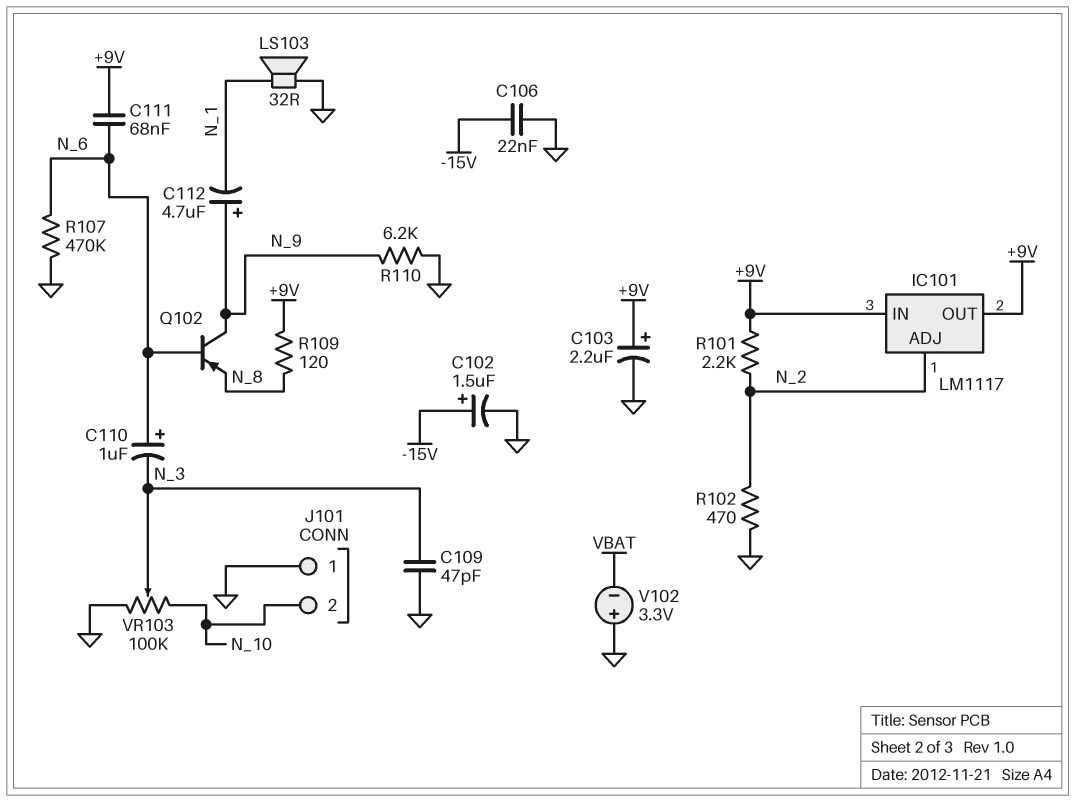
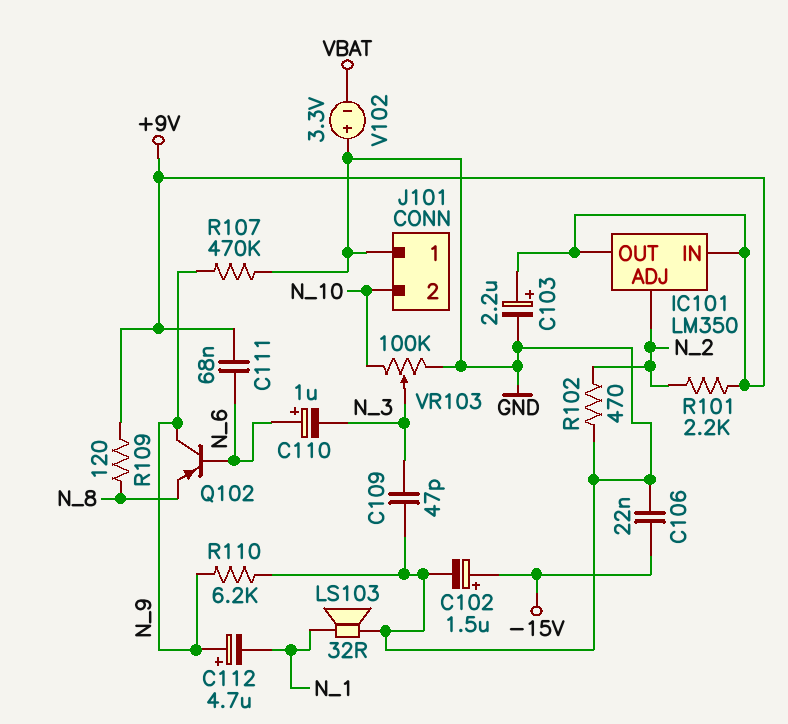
IC101: LM1117 -> LM350
R107: 470k (GND, N_6) -> 470k (GND, N_9)

